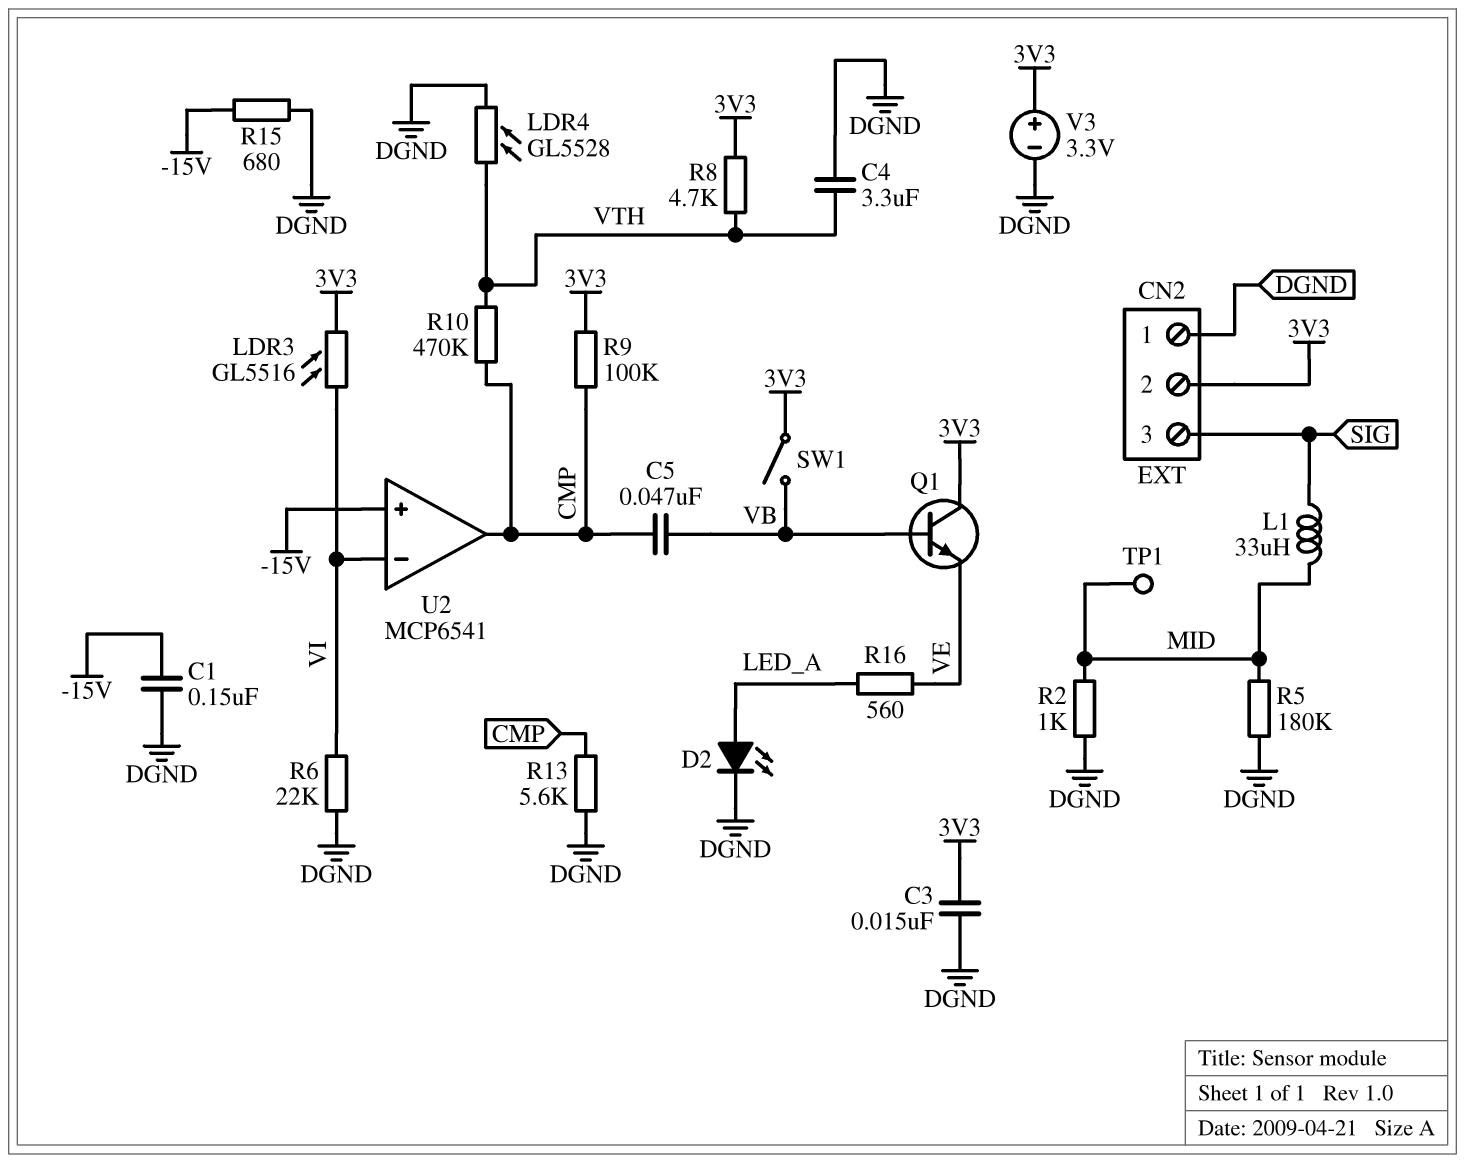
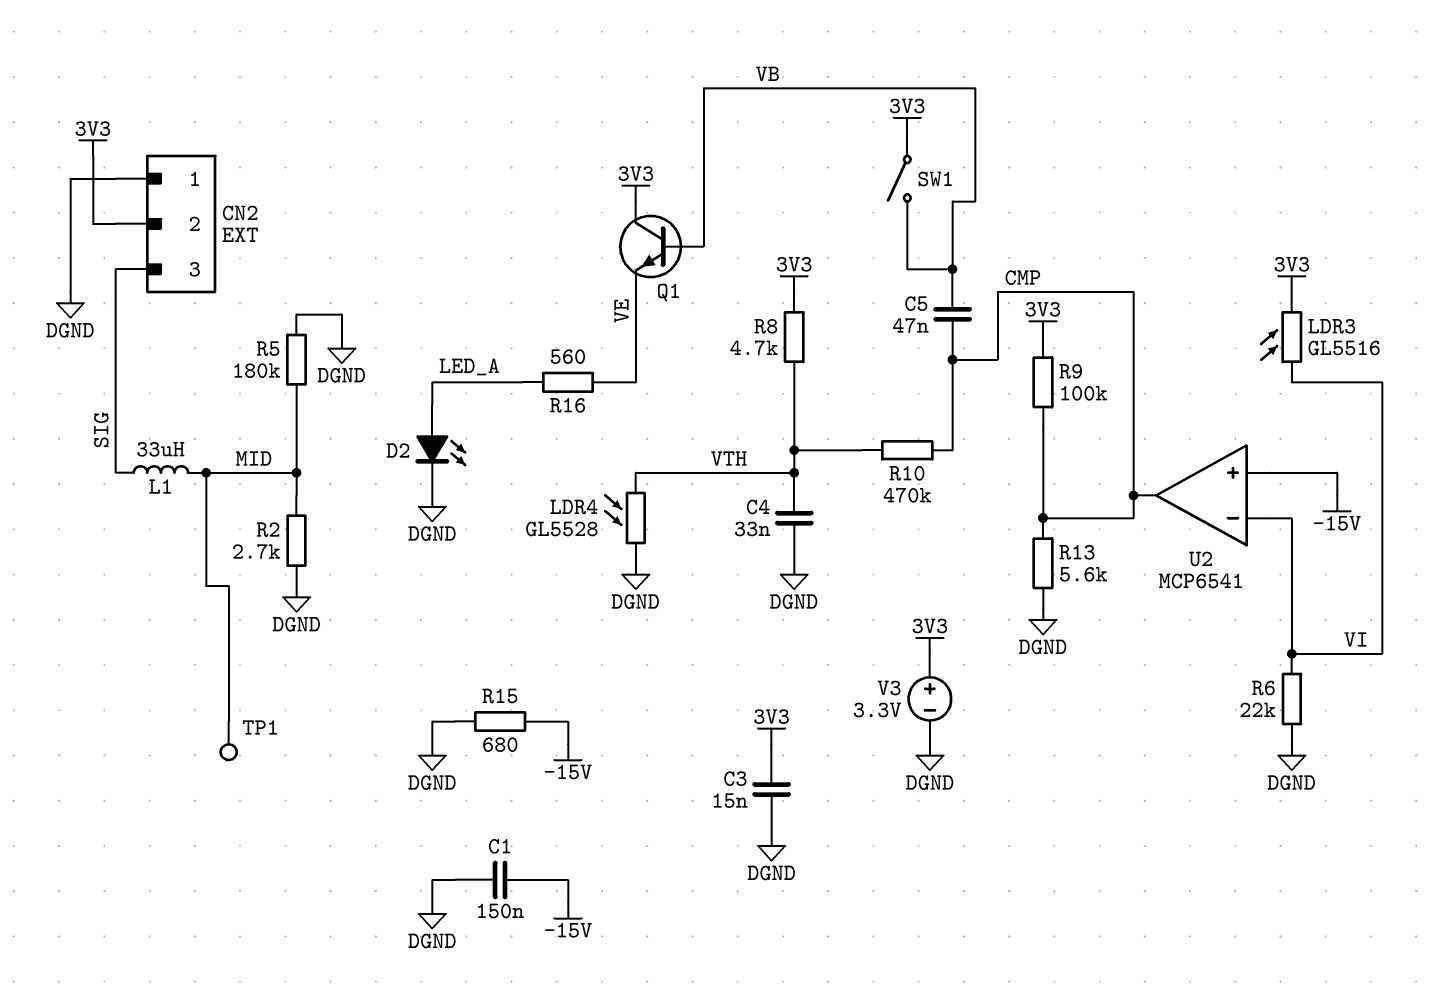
C4: 3.3uF (DGND, VTH) -> 33nF (DGND, VTH)
R2: 1k (DGND, MID) -> 2.7k (DGND, MID)

